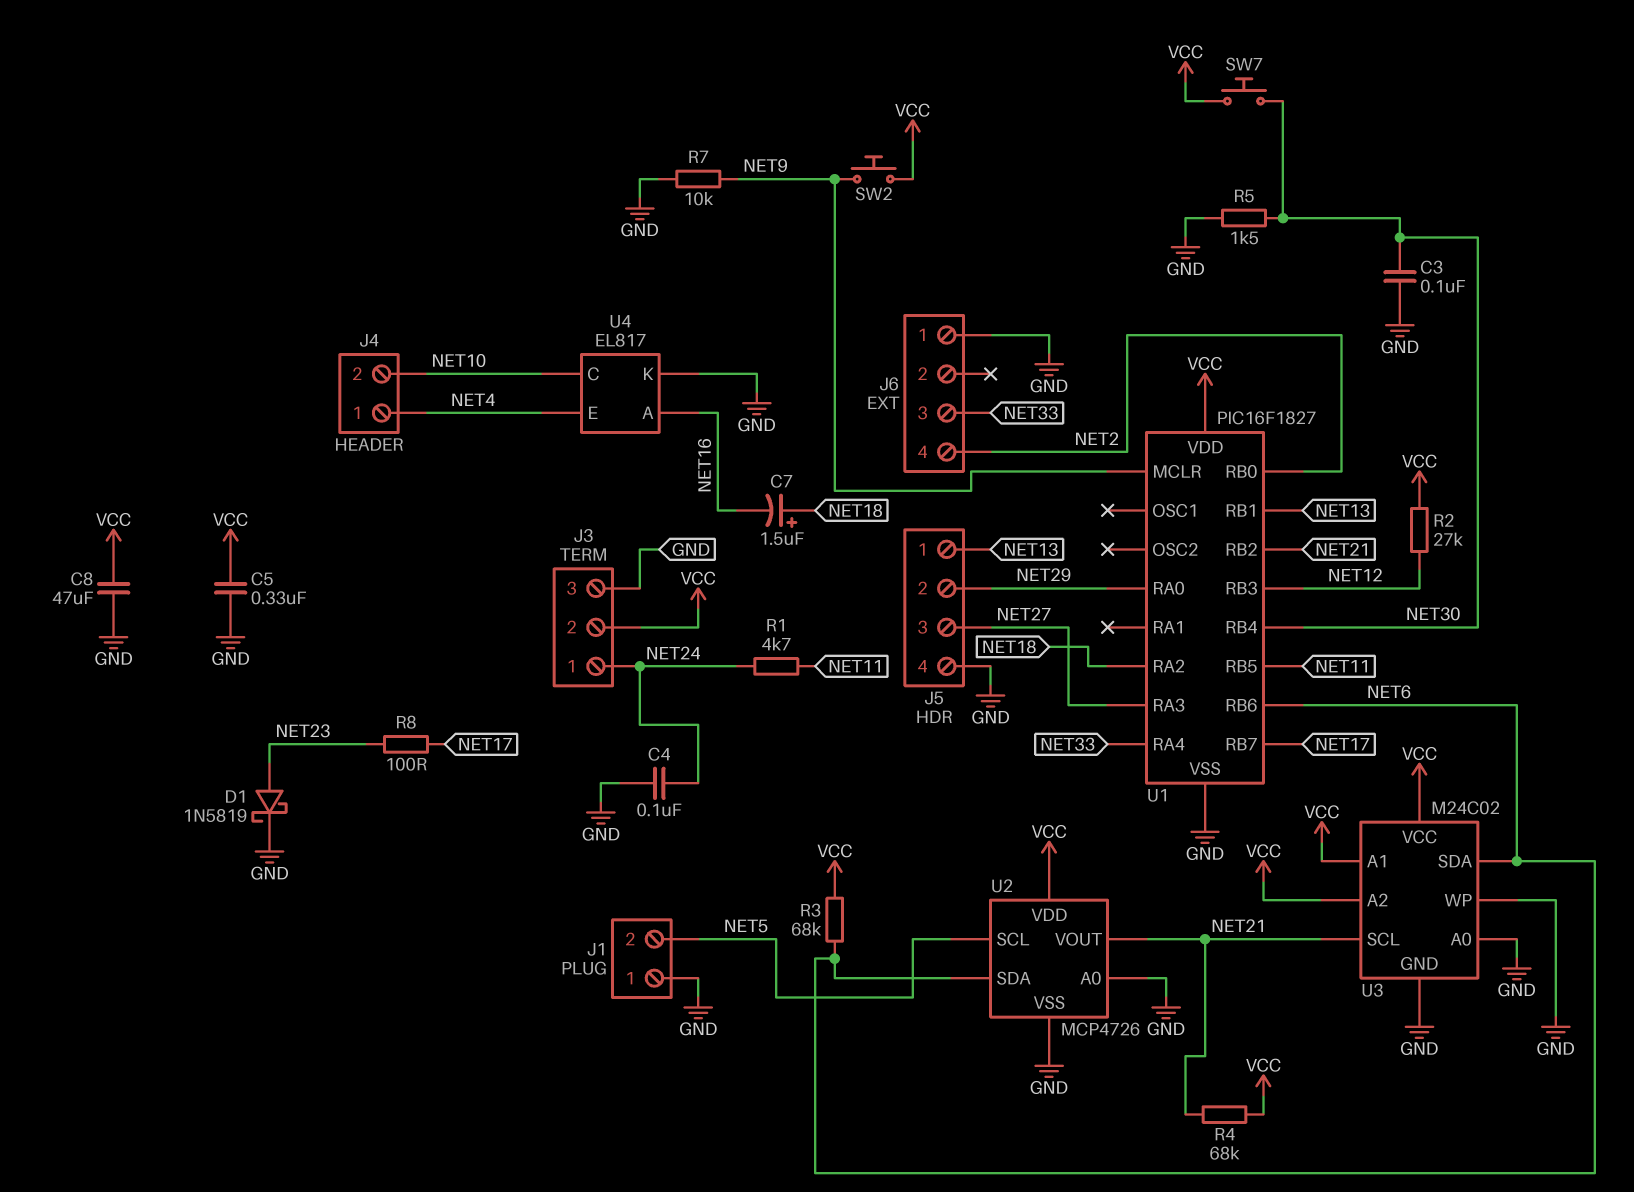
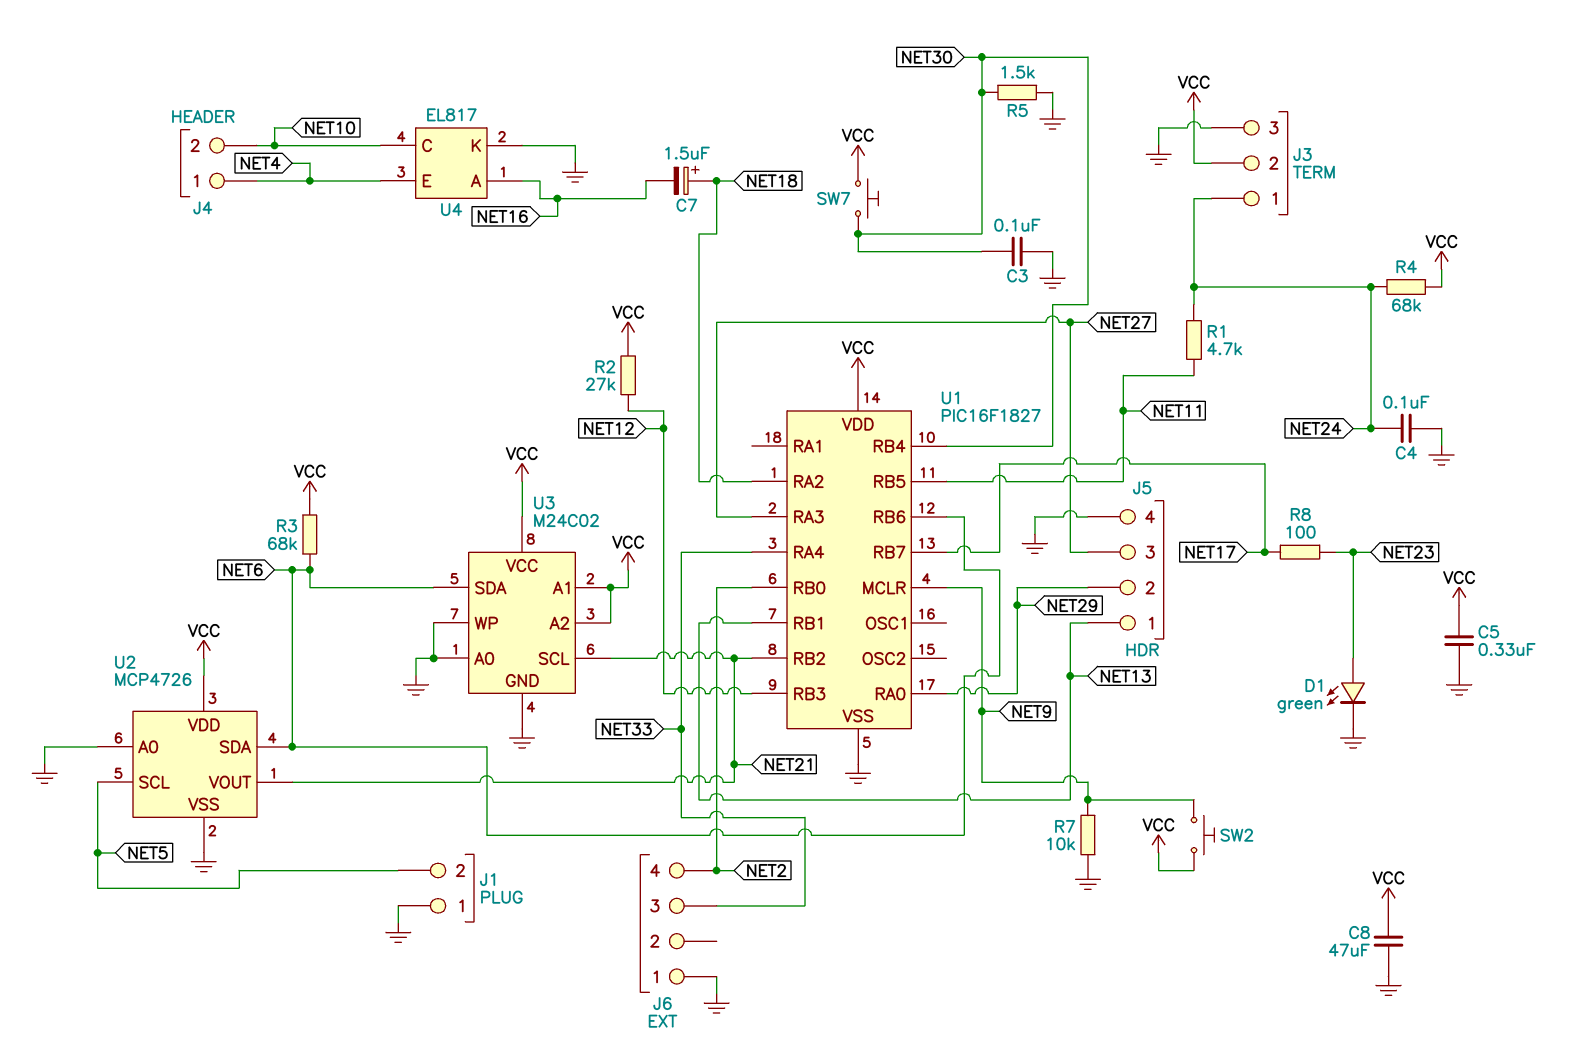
D1: schottky 1N5819 (A NET23, K GND) -> LED green (A NET23, K GND)
R4: 68k (NET21, VCC) -> 68k (NET24, VCC)

